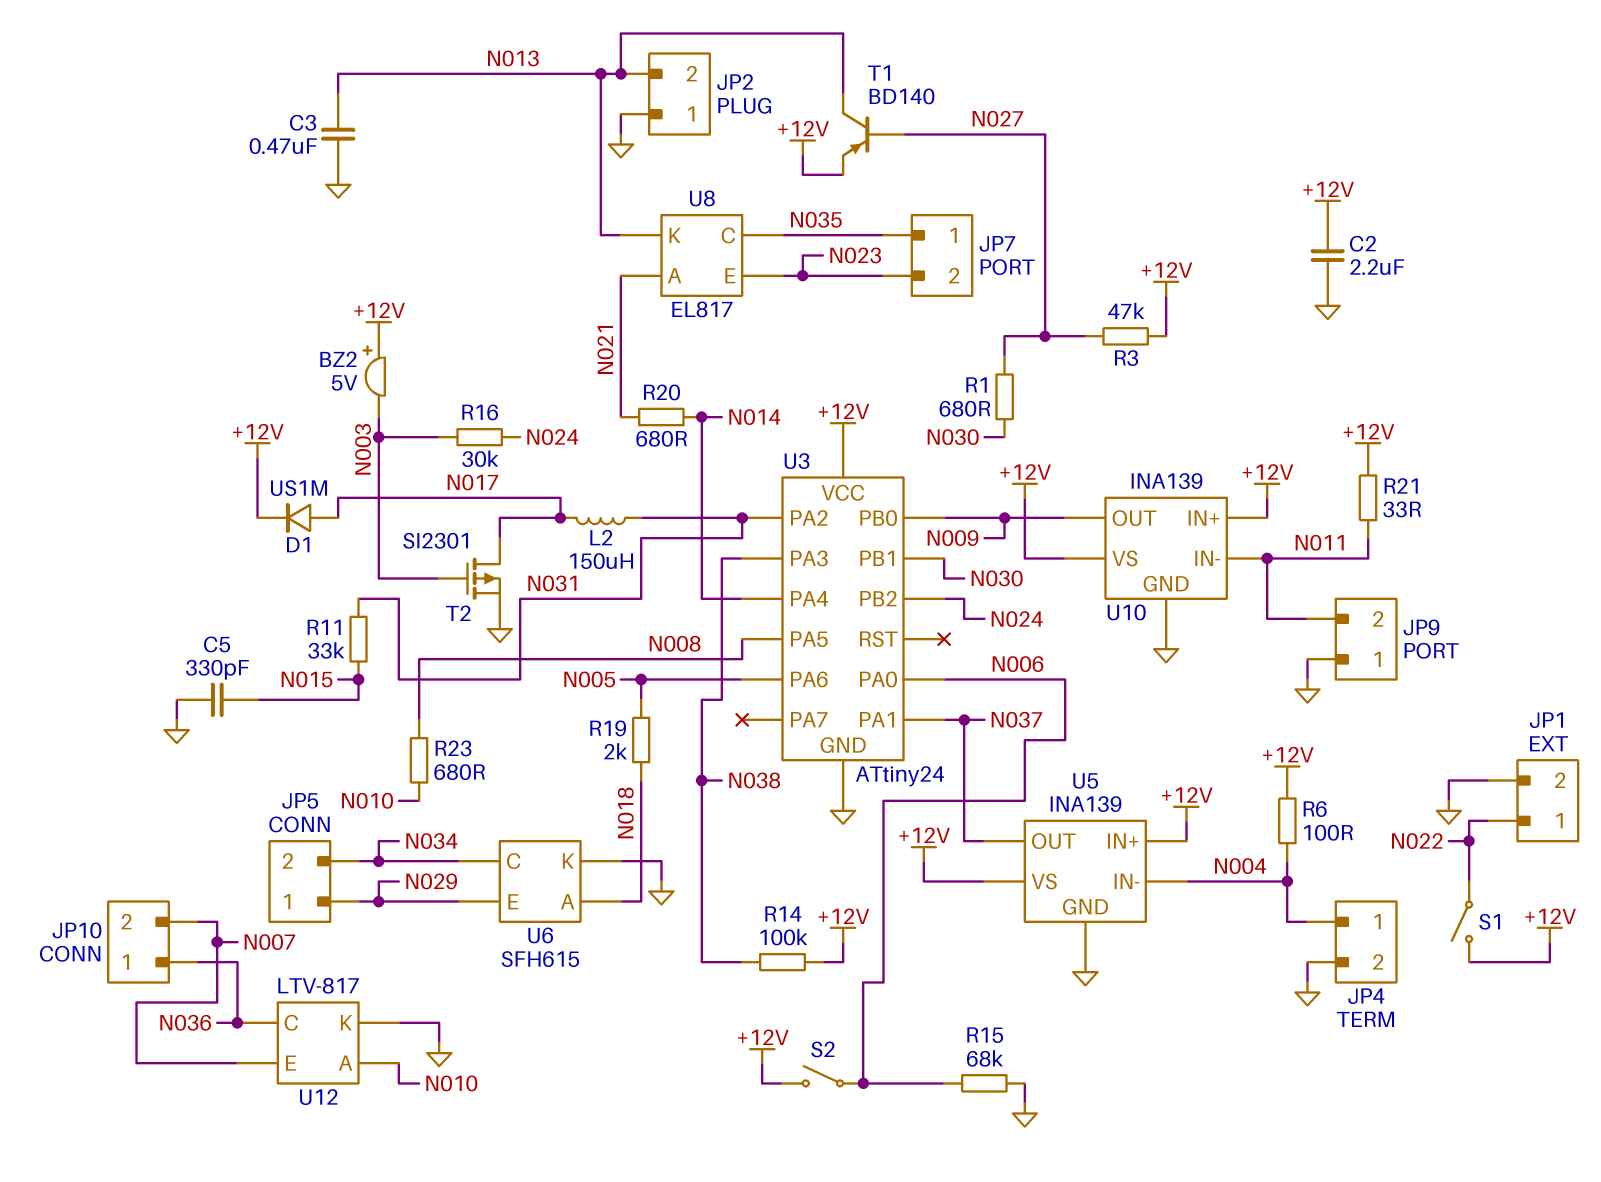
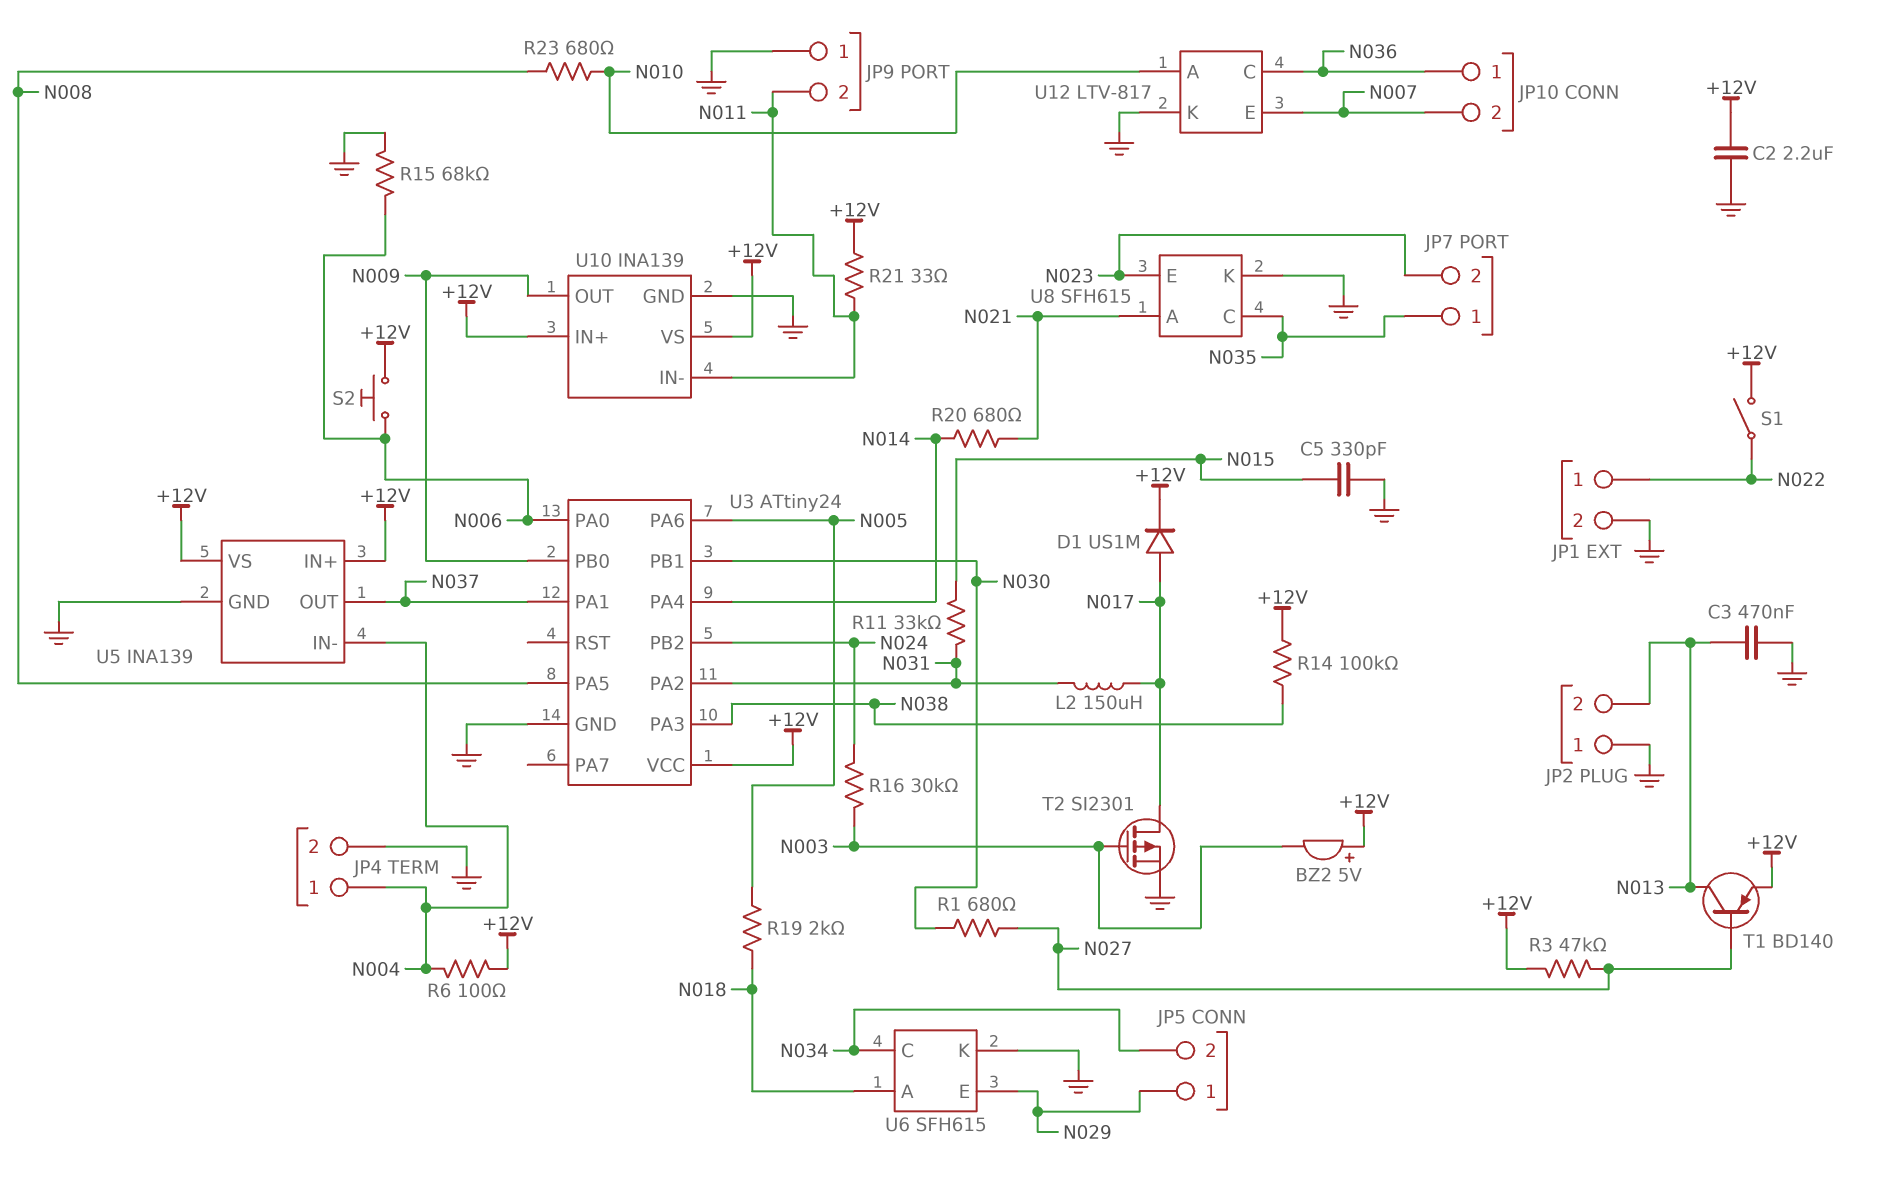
S2: switch (+12V, N006) -> button (+12V, N006)
U8: EL817 -> SFH615
U8 pin K: N013 -> GND

